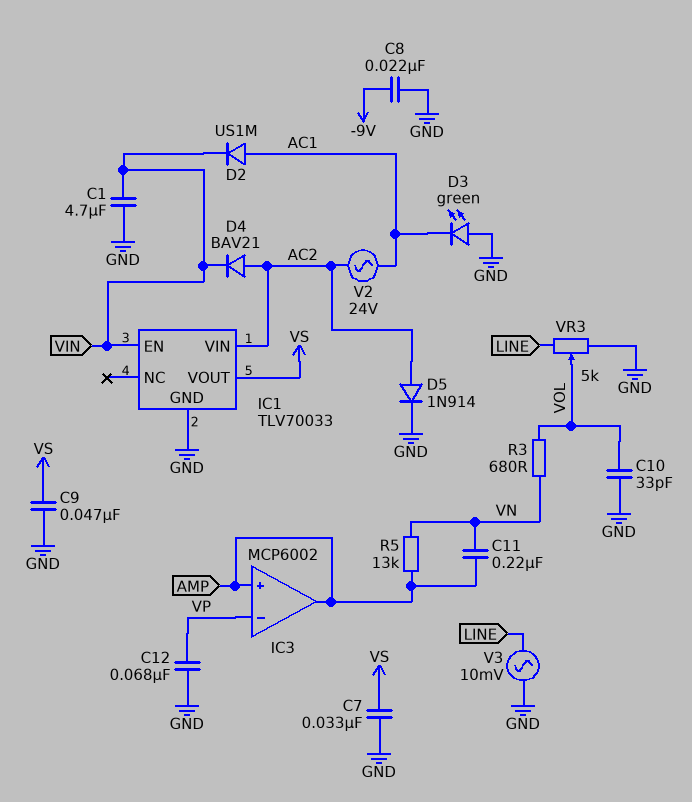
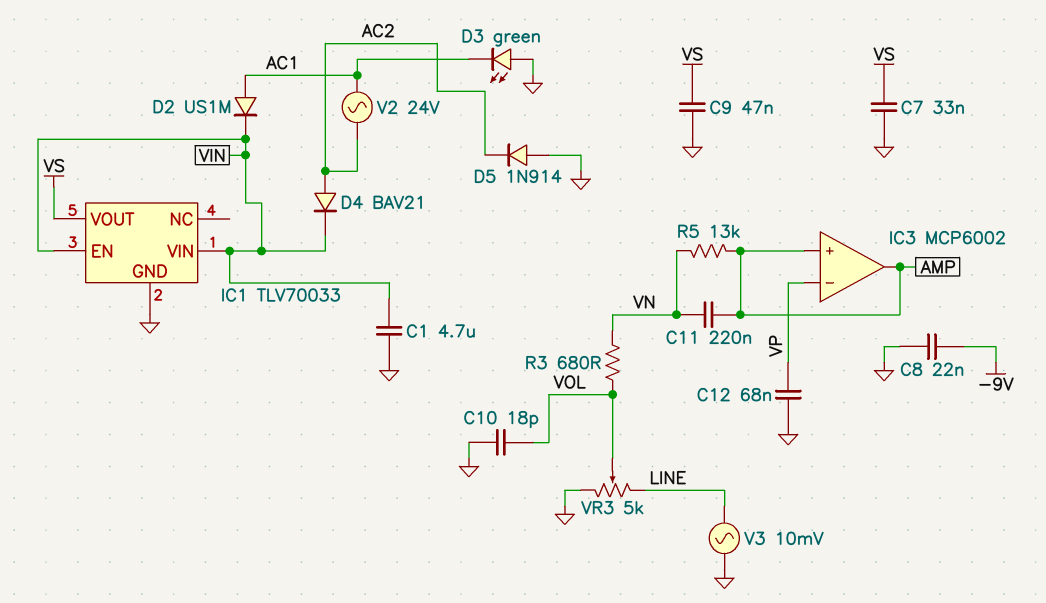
C10: 33pF (GND, VOL) -> 18pF (GND, VOL)
D5: diode 1N914 (A AC2, K GND) -> diode 1N914 (A GND, K AC2)
IC1 pin VIN: AC2 -> VIN

